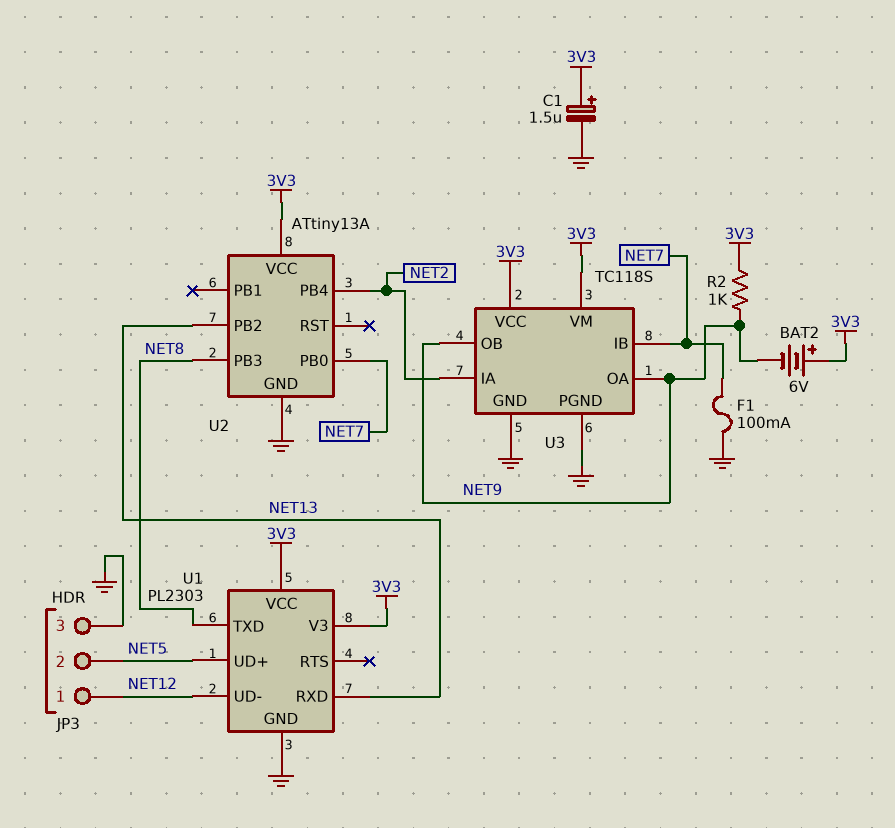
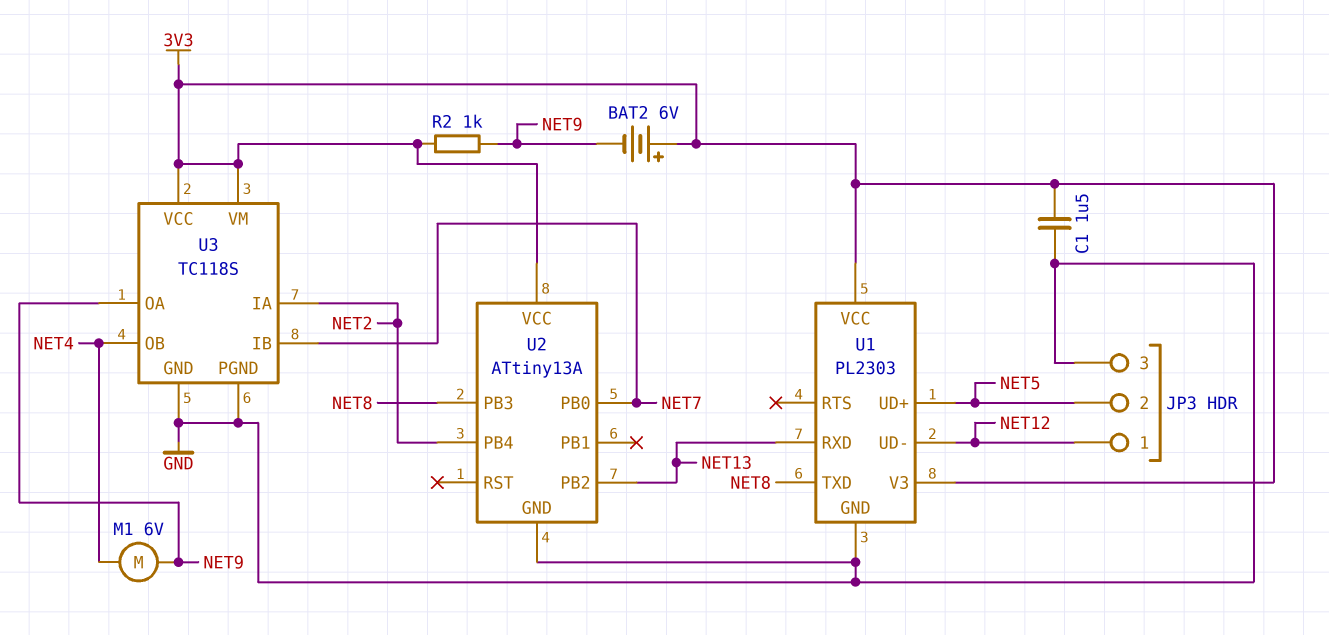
C1: 1.5uF (plus 3V3, minus GND) -> 1.5uF (3V3, GND)
F1: 100mA (GND, NET7) -> none
M1: none -> motor 6V (NET4, NET9)
U3 pin OB: NET9 -> NET4

